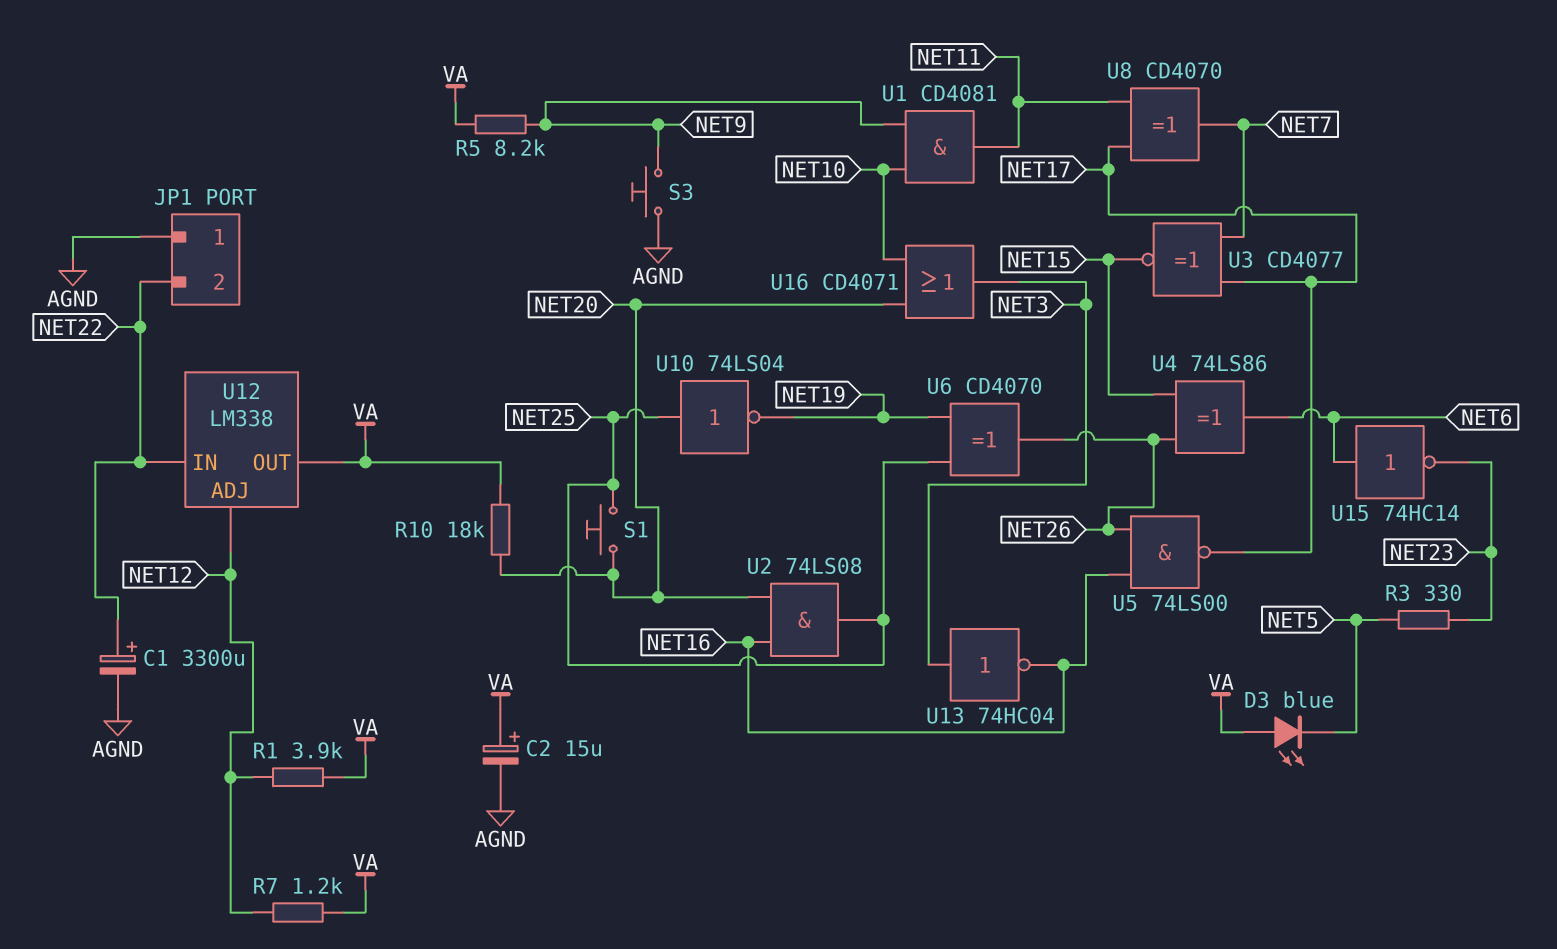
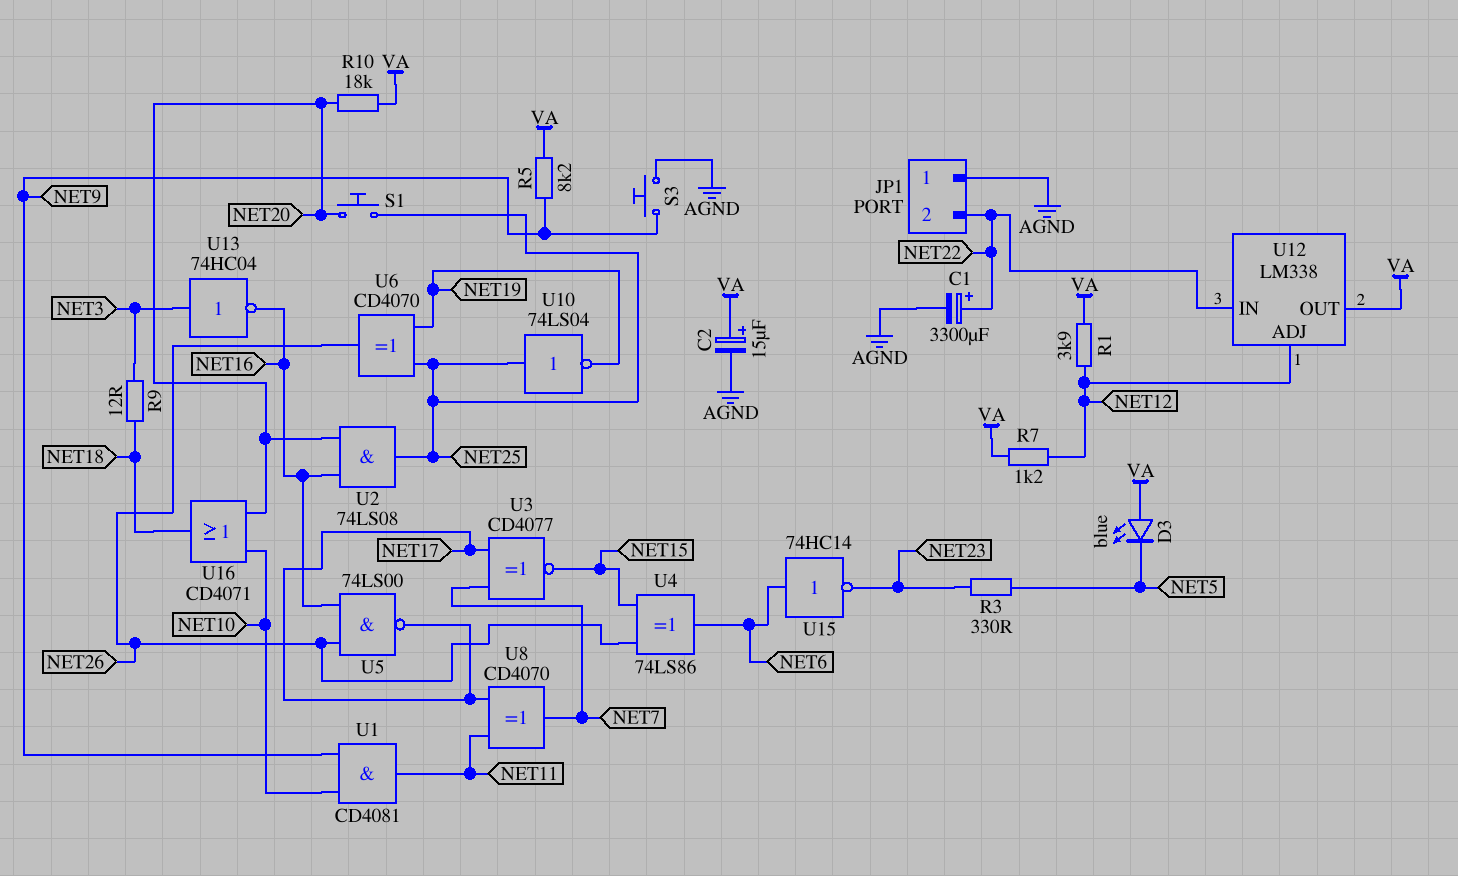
R9: none -> 12 (NET3, NET18)
U16: OR CD4071 (in NET10, in NET20, out NET3) -> OR CD4071 (in NET10, in NET20, out NET18)

